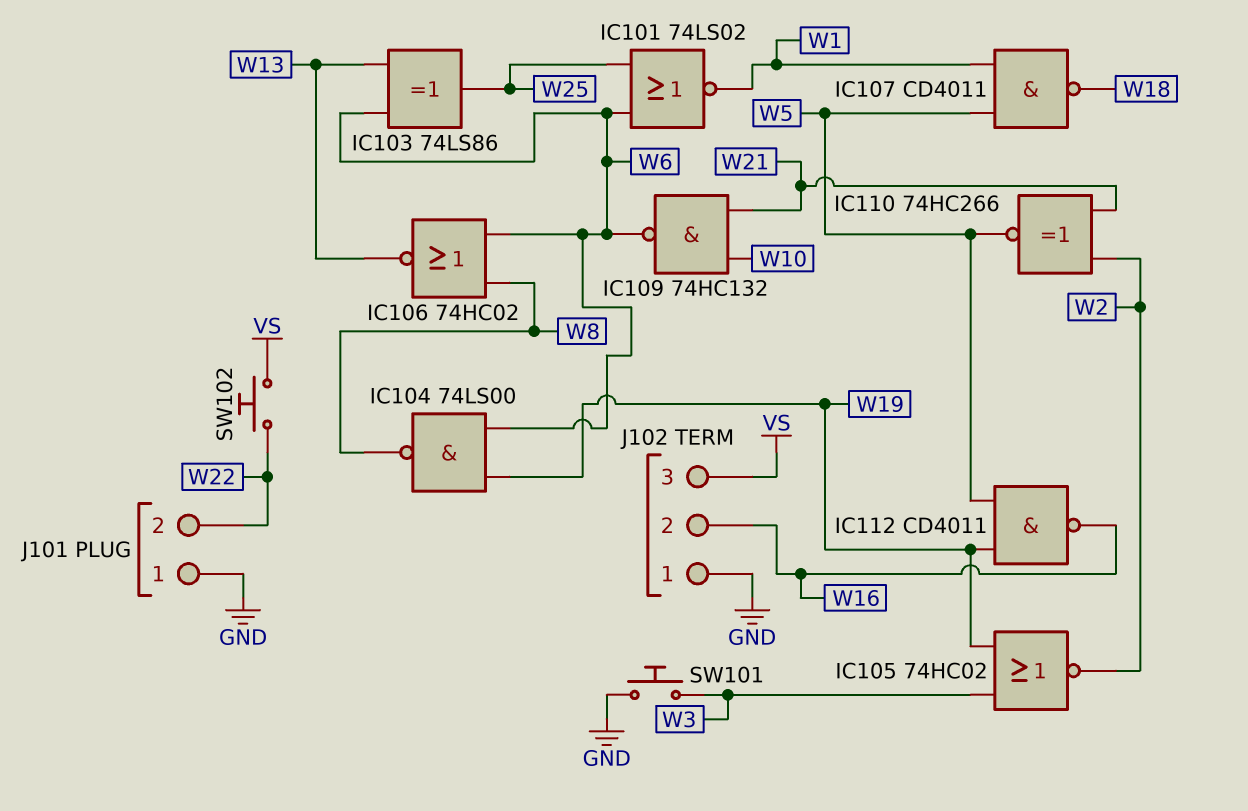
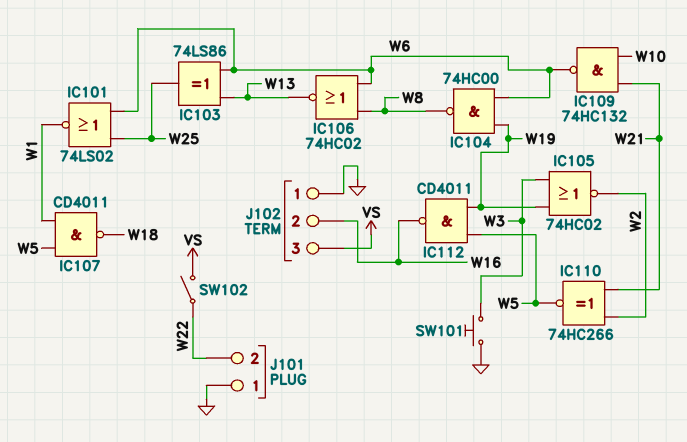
IC104: NAND 74LS00 (in W6, in W19, out W8) -> NAND 74HC00 (in W6, in W19, out W8)
SW102: button (VS, W22) -> switch (VS, W22)

